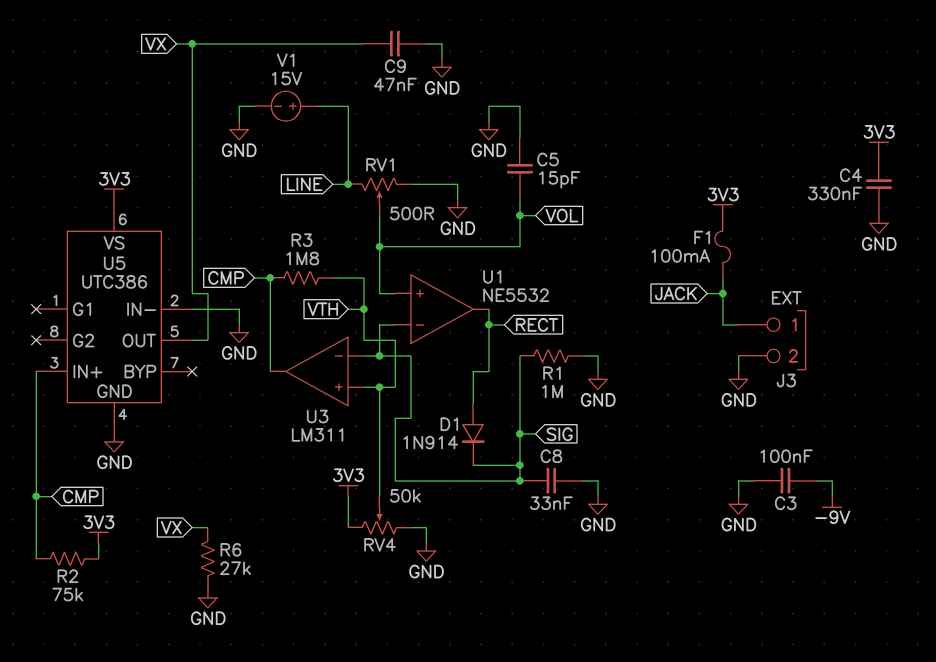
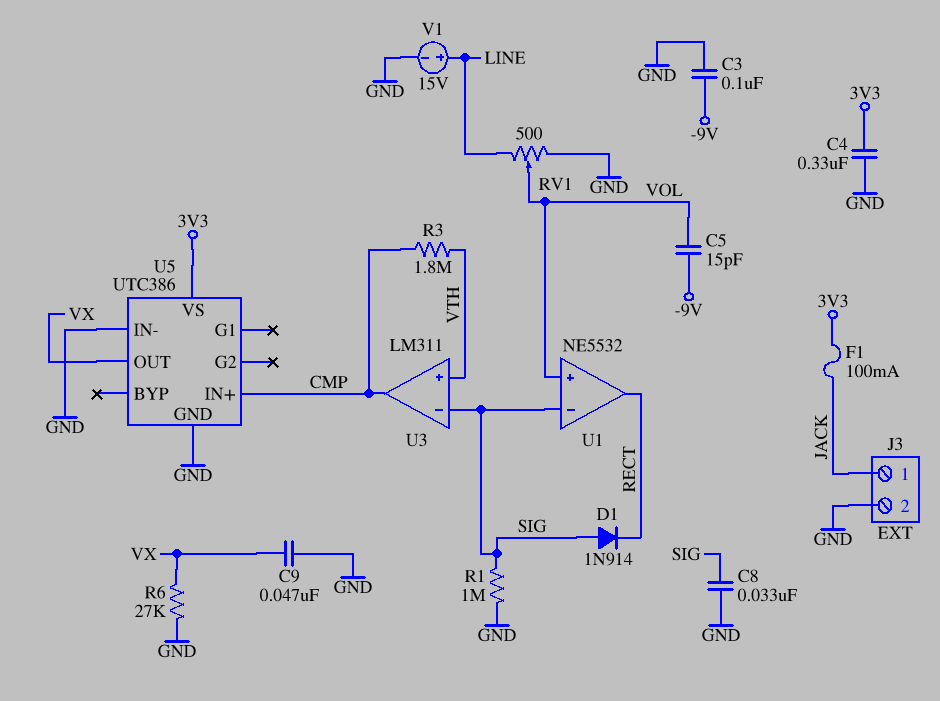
C5: 15pF (GND, VOL) -> 15pF (-9V, VOL)
D1: diode 1N914 (A RECT, K SIG) -> diode 1N914 (A SIG, K RECT)
R2: 75k (3V3, CMP) -> none
RV4: 50k (3V3, GND, wiper VTH) -> none

